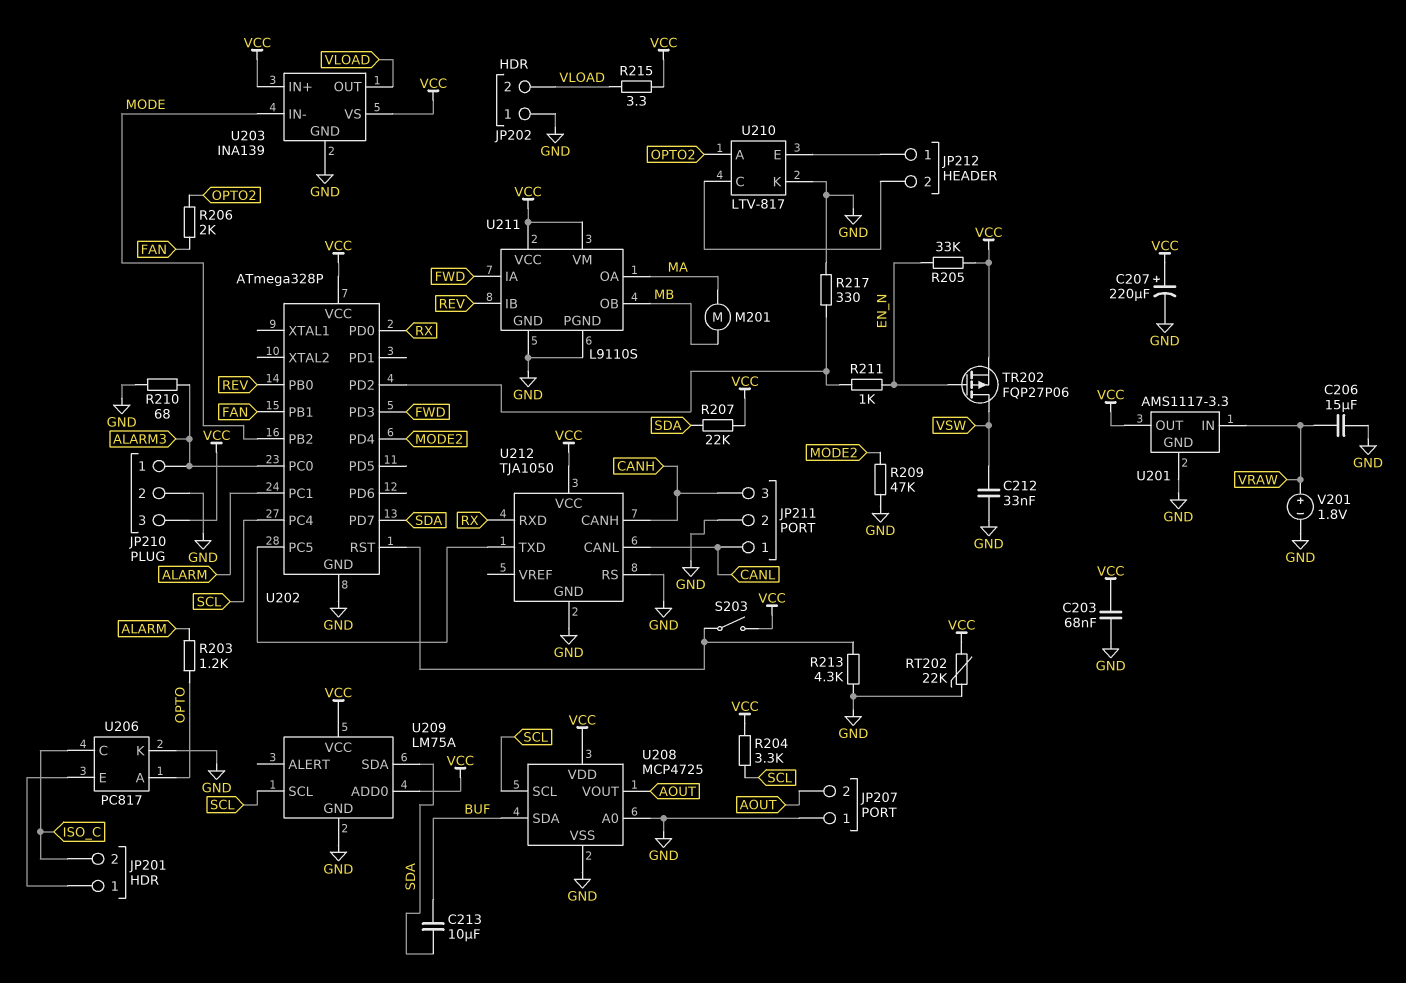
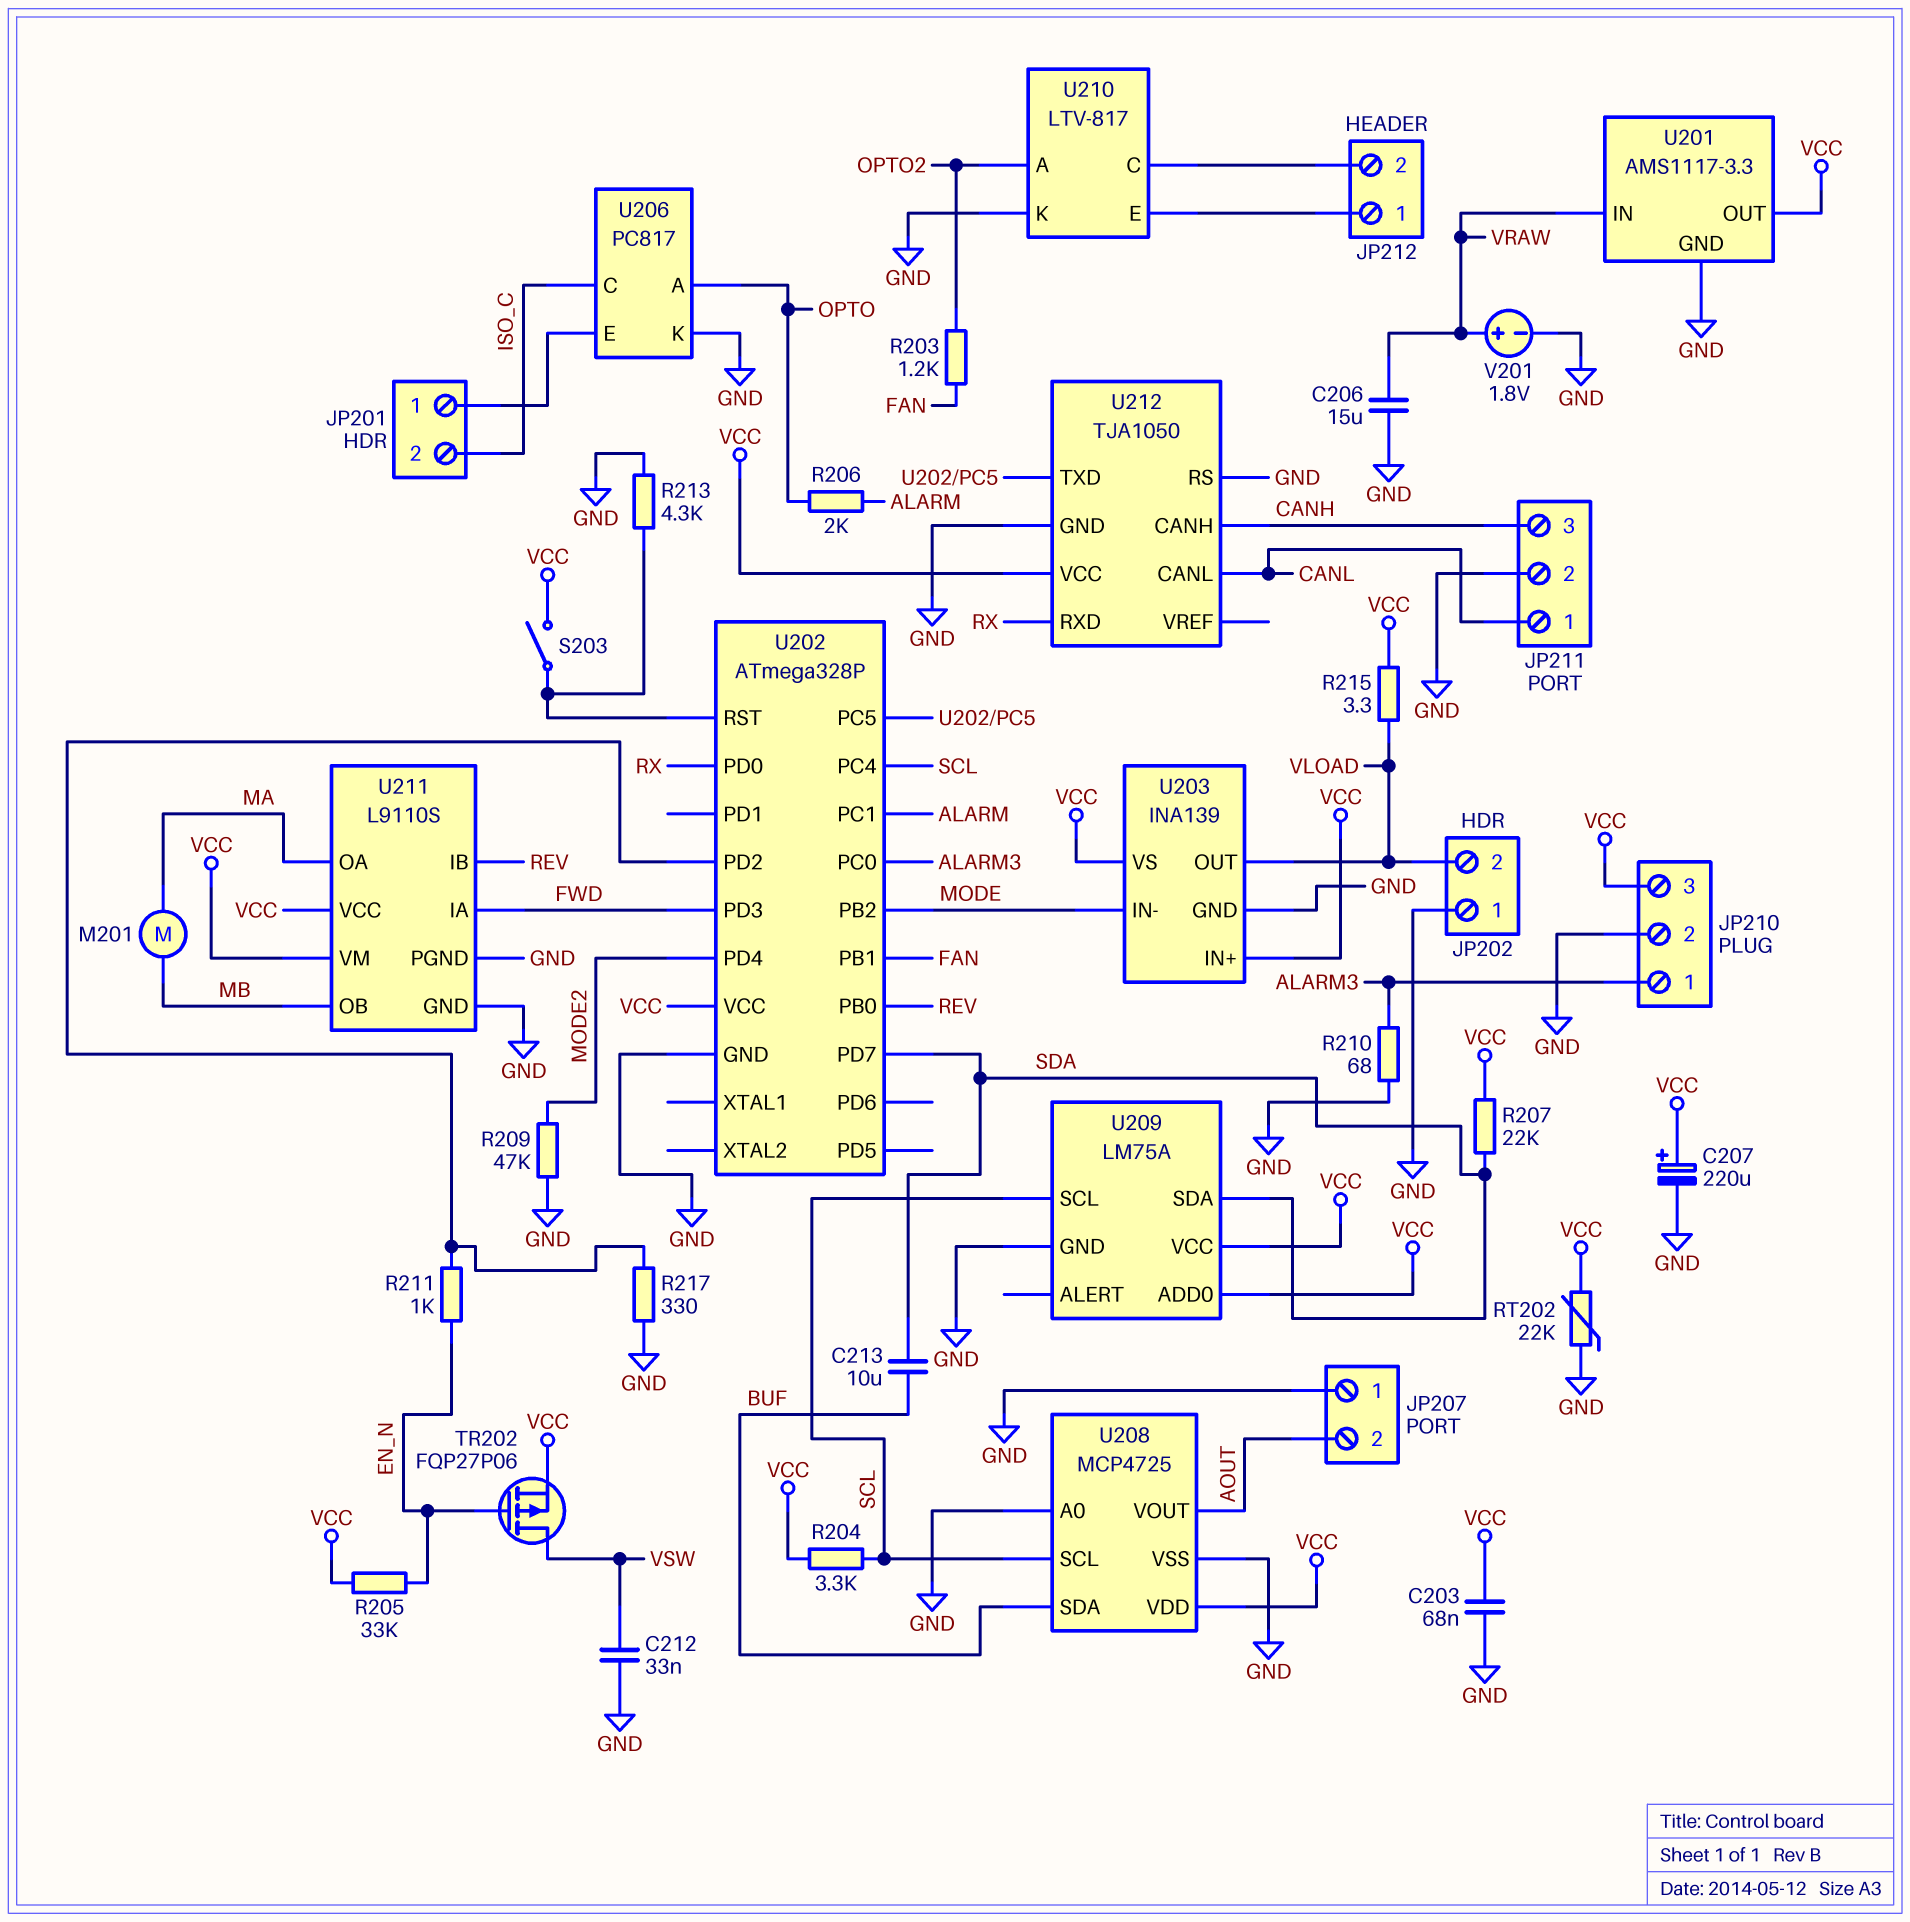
R203: 1.2k (ALARM, OPTO) -> 1.2k (FAN, OPTO2)
R206: 2k (FAN, OPTO2) -> 2k (ALARM, OPTO)

